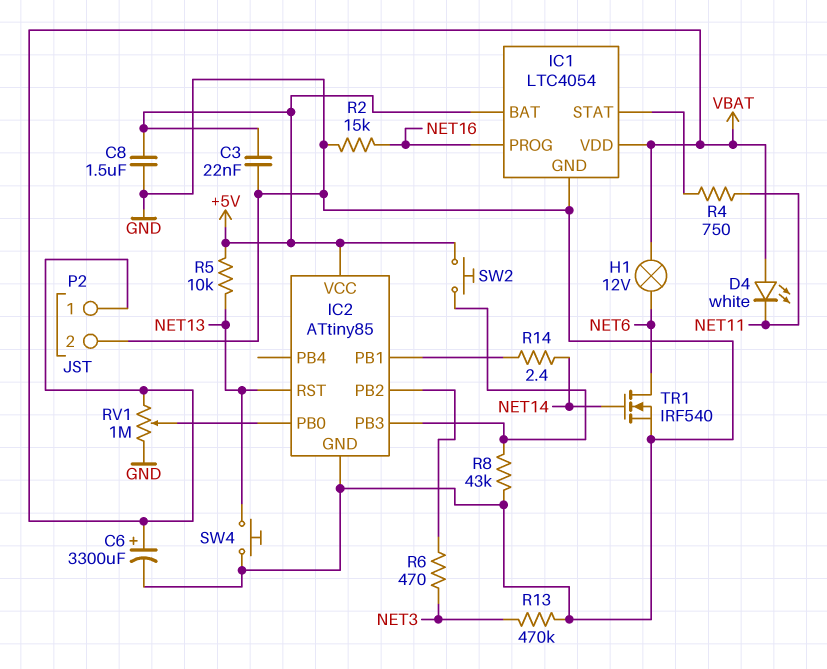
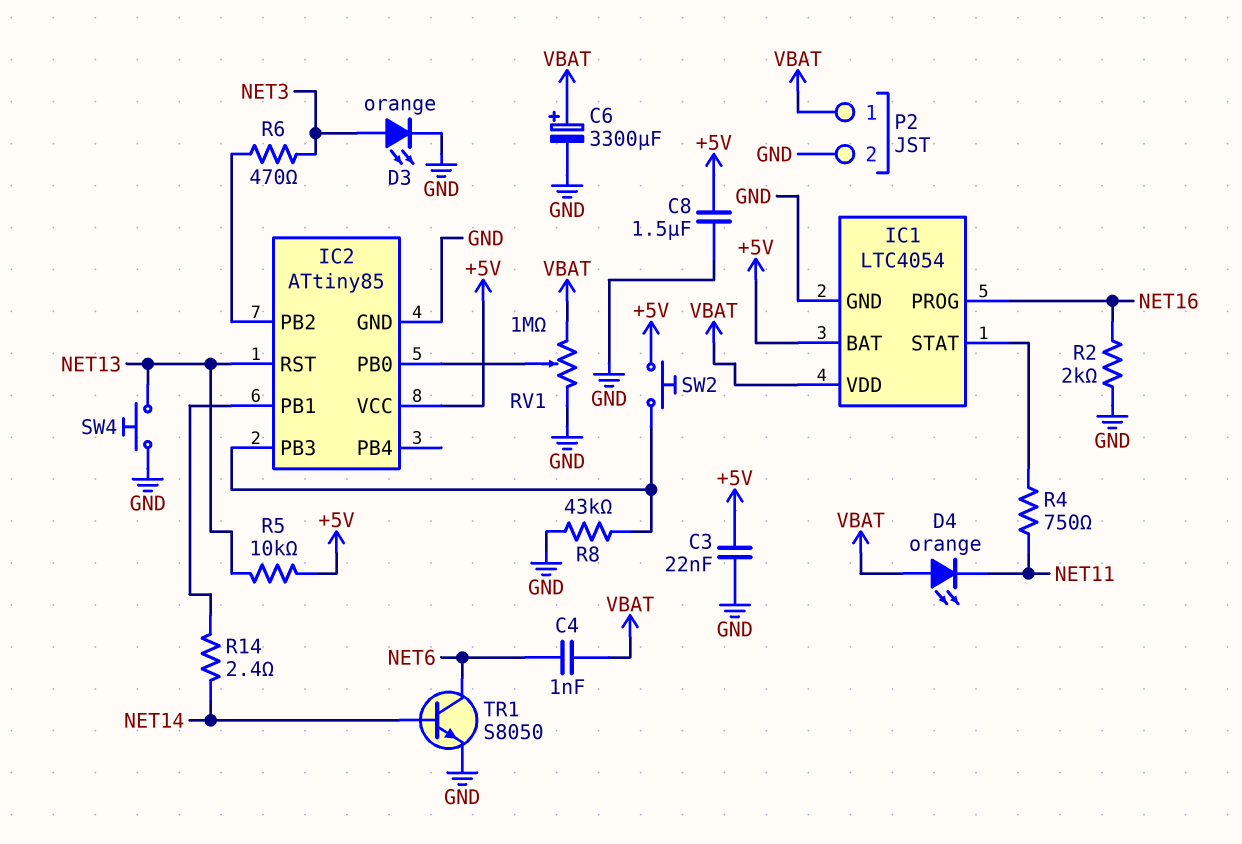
C4: none -> 1nF (NET6, VBAT)
D3: none -> LED orange (A NET3, K GND)
D4: LED white (A VBAT, K NET11) -> LED orange (A VBAT, K NET11)
H1: lamp 12V (NET6, VBAT) -> none
R2: 15k (GND, NET16) -> 2k (GND, NET16)
R13: 470k (GND, NET3) -> none
TR1: NMOS IRF540 (G NET14, D NET6, S GND) -> NPN S8050 (B NET14, C NET6, E GND)

